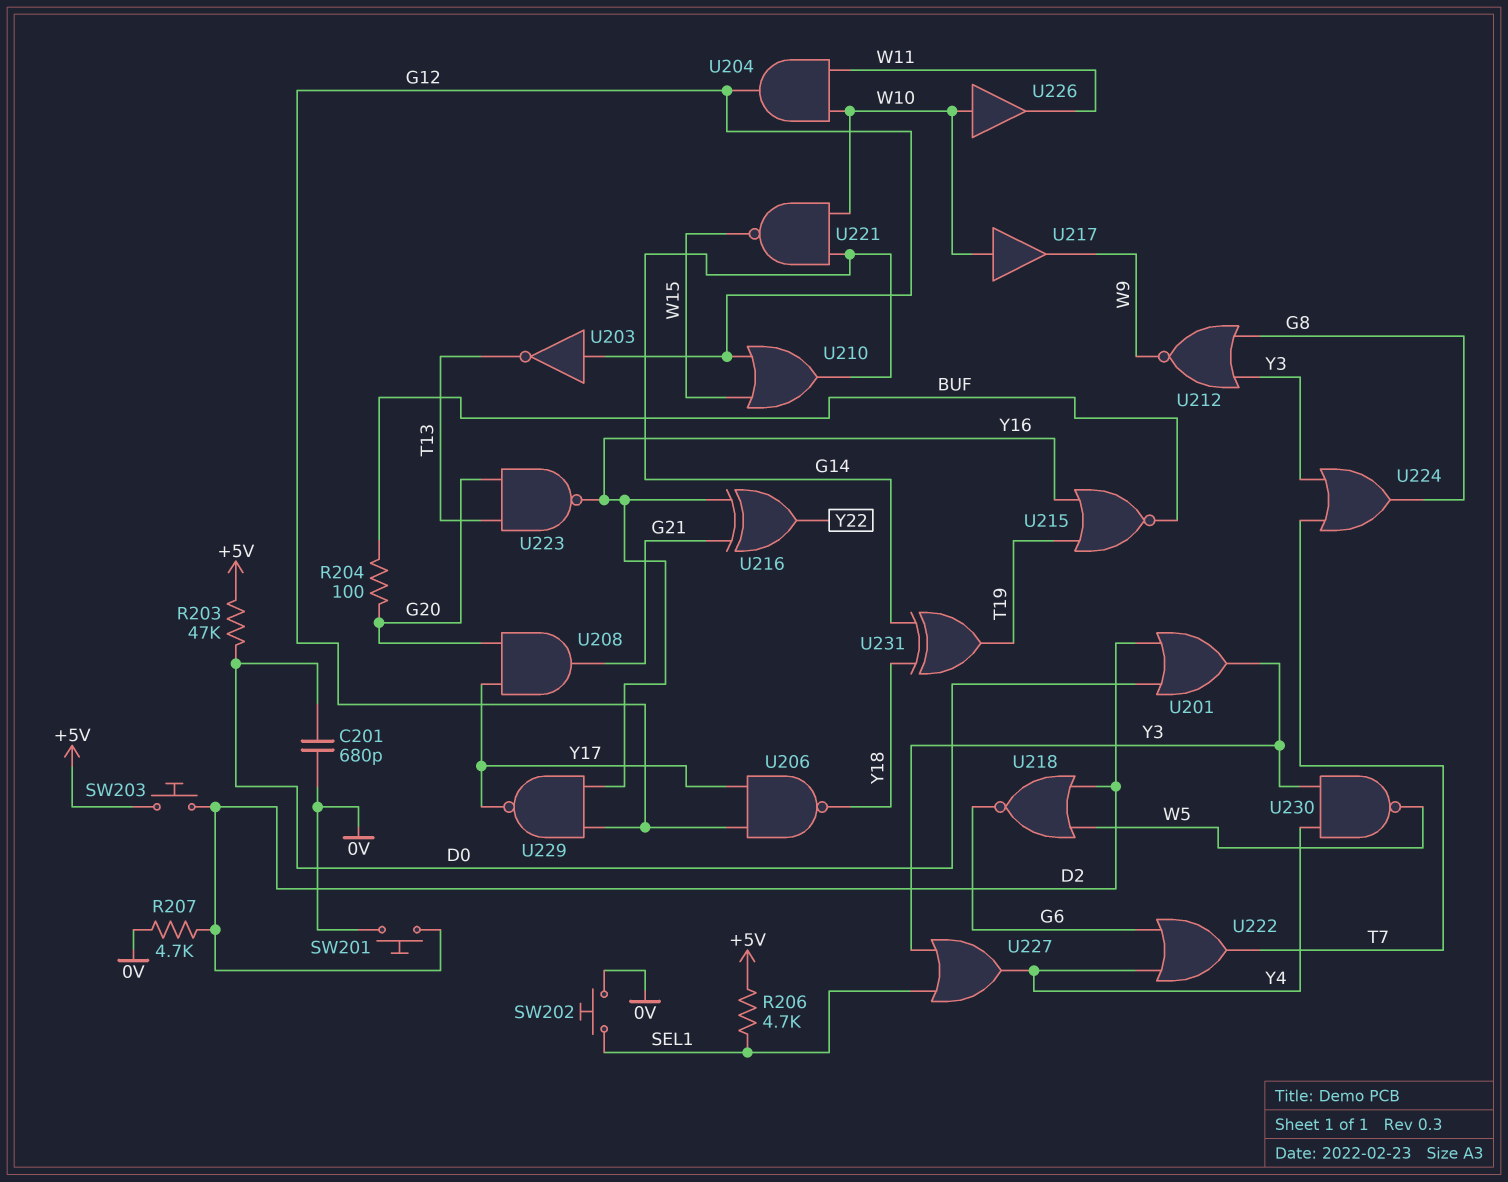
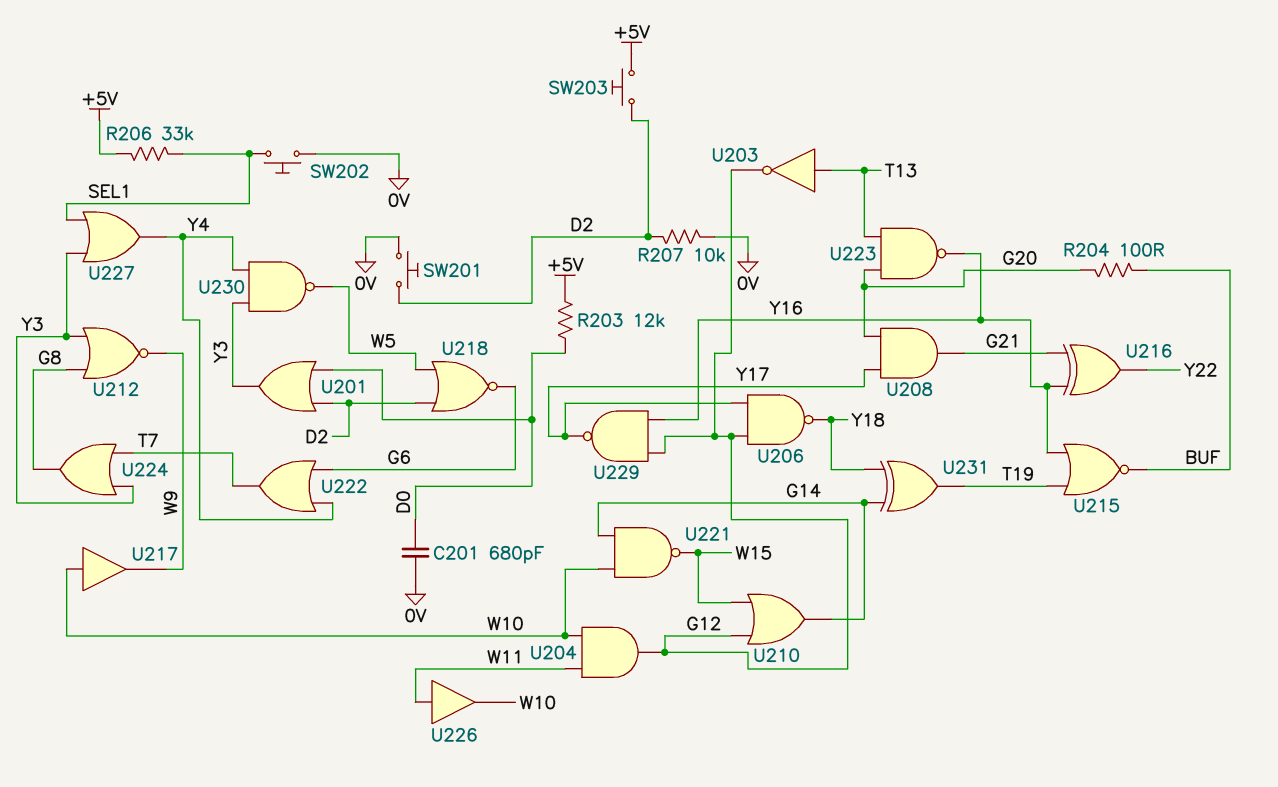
R203: 47k (+5V, D0) -> 12k (+5V, D0)
R206: 4.7k (+5V, SEL1) -> 33k (+5V, SEL1)
R207: 4.7k (0V, D2) -> 10k (0V, D2)
U203: NOT (in G12, out T13) -> NOT (in T13, out G12)
U226: buffer (in W10, out W11) -> buffer (in W11, out W10)

